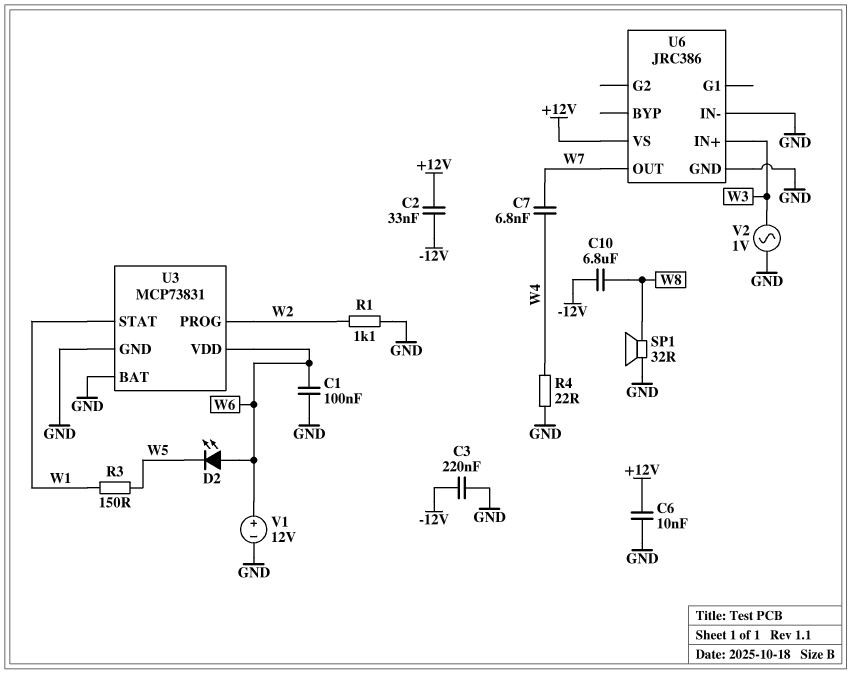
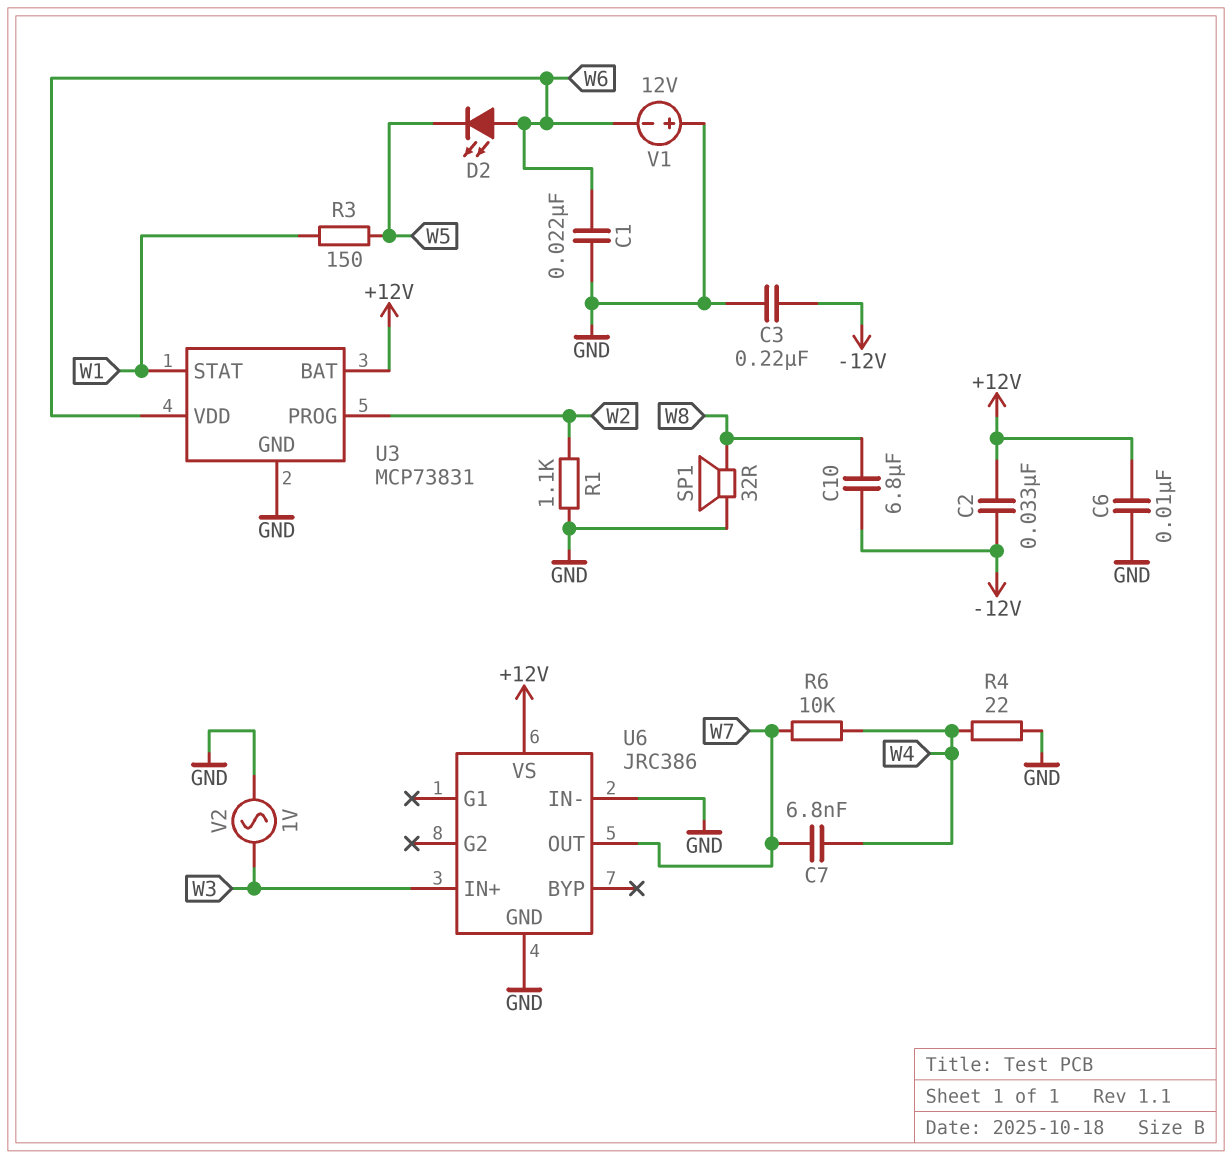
C1: 100nF (GND, W6) -> 22nF (GND, W6)
R6: none -> 10k (W4, W7)
U3 pin BAT: GND -> +12V
V1: 12V (plus W6, minus GND) -> 12V (plus GND, minus W6)

